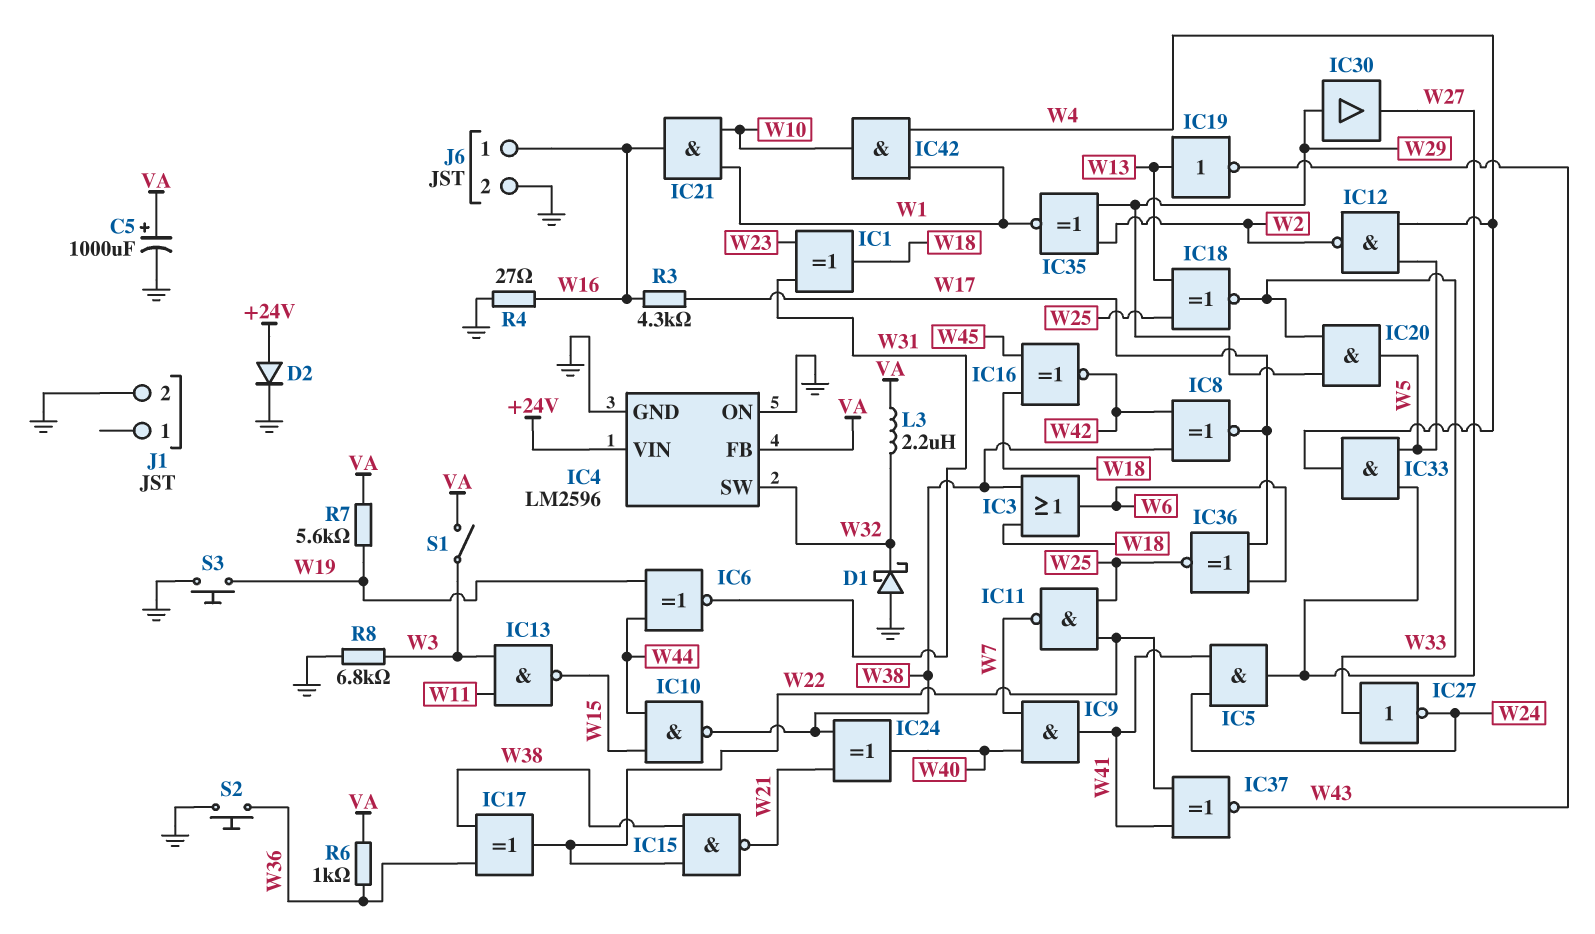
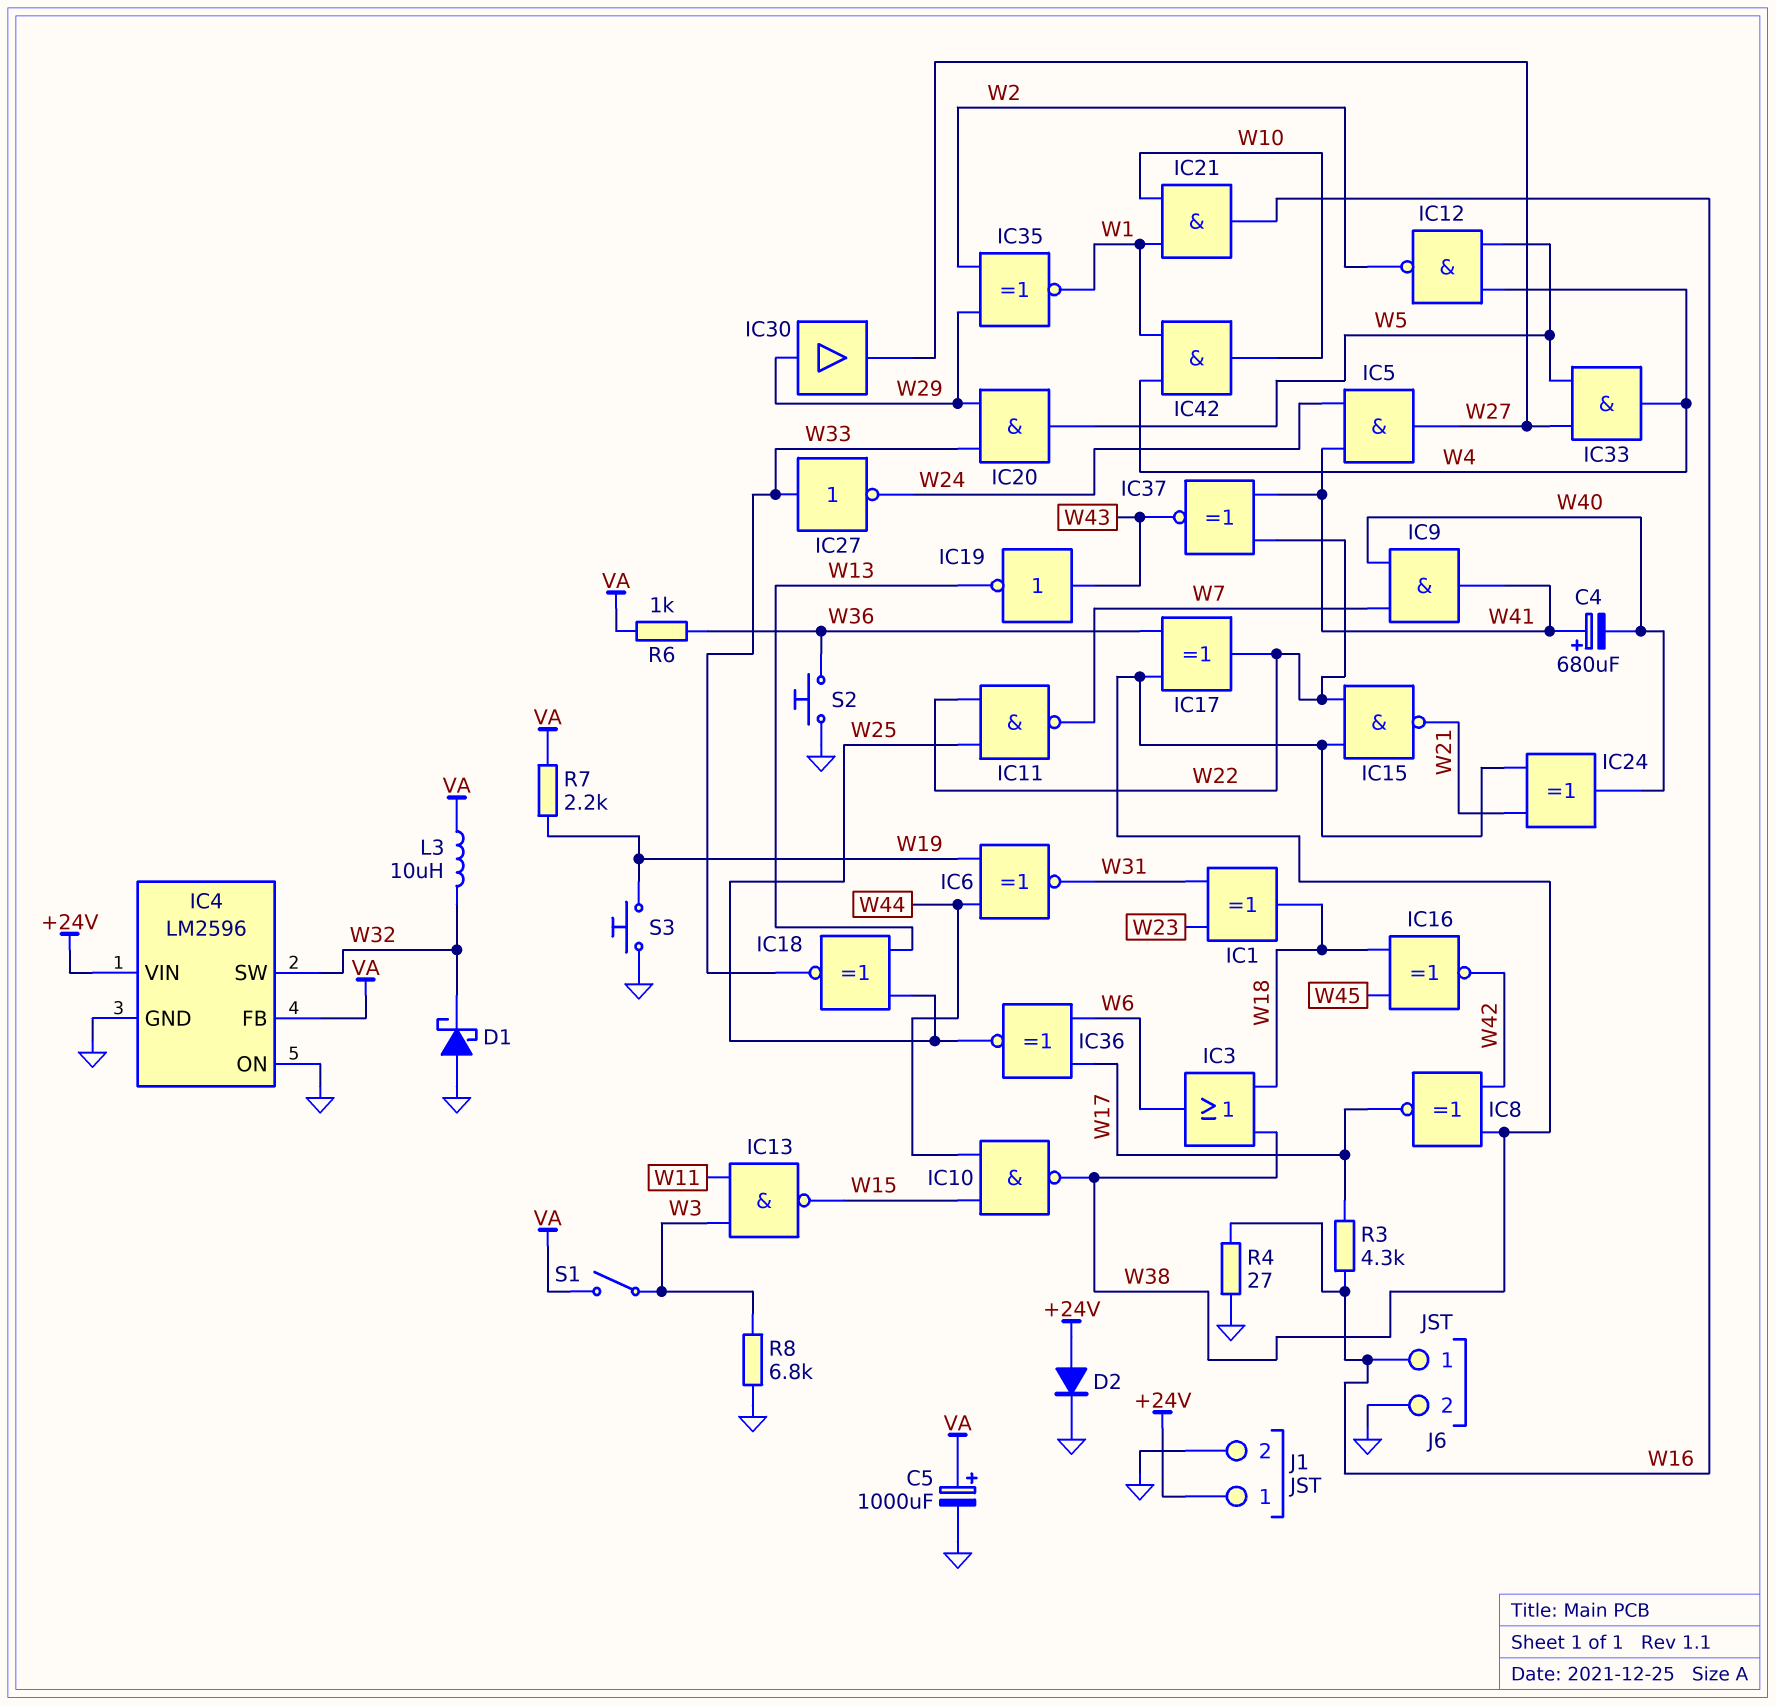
C4: none -> 680uF (plus W41, minus W40)
IC19: NOT (in W13, out W43) -> NOT (in W43, out W13)
J1 pin 1: none -> +24V
L3: 2.2uH (VA, W32) -> 10uH (VA, W32)
R7: 5.6k (VA, W19) -> 2.2k (VA, W19)

